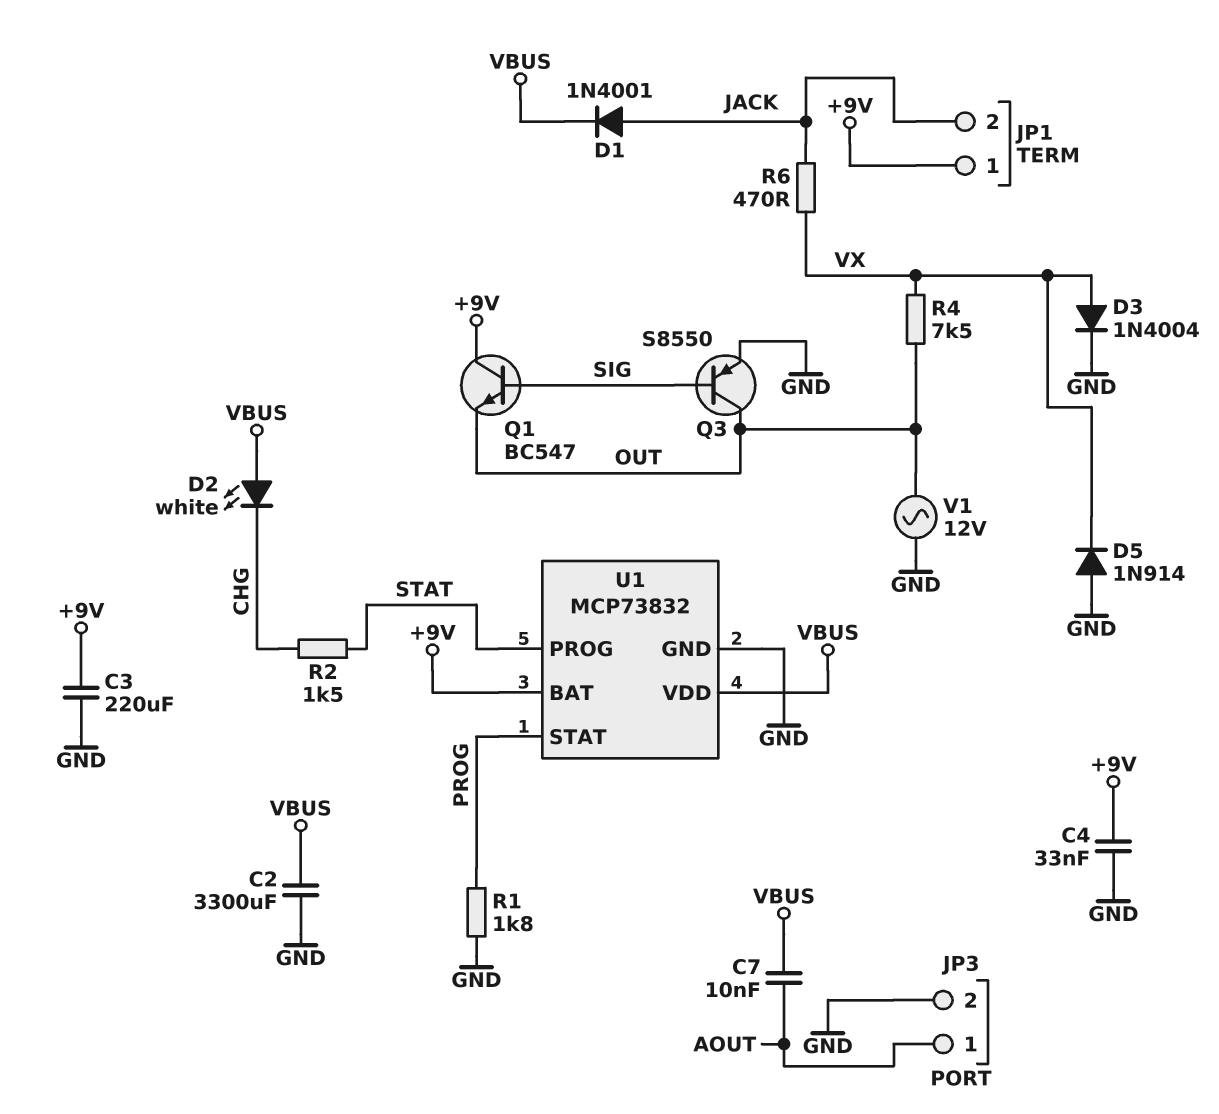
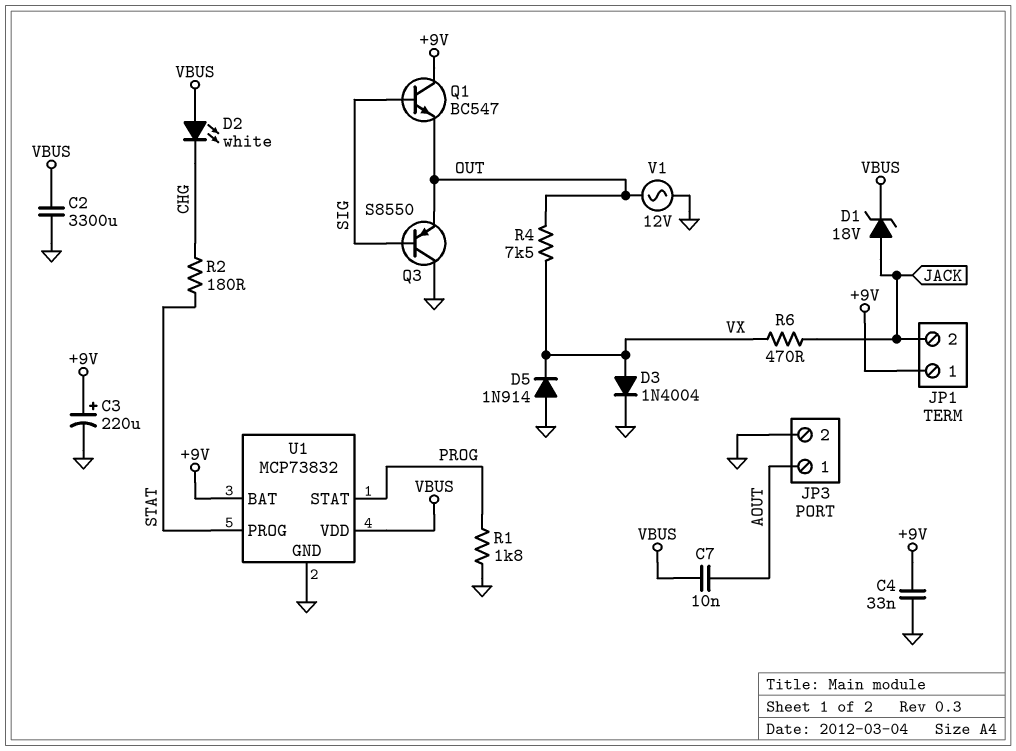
C3: 220uF (+9V, GND) -> 220uF (plus +9V, minus GND)
D1: diode 1N4001 (A JACK, K VBUS) -> zener 18V (A JACK, K VBUS)
Q3: PNP S8550 (B SIG, C OUT, E GND) -> PNP S8550 (B SIG, C GND, E OUT)
R2: 1.5k (CHG, STAT) -> 180 (CHG, STAT)

